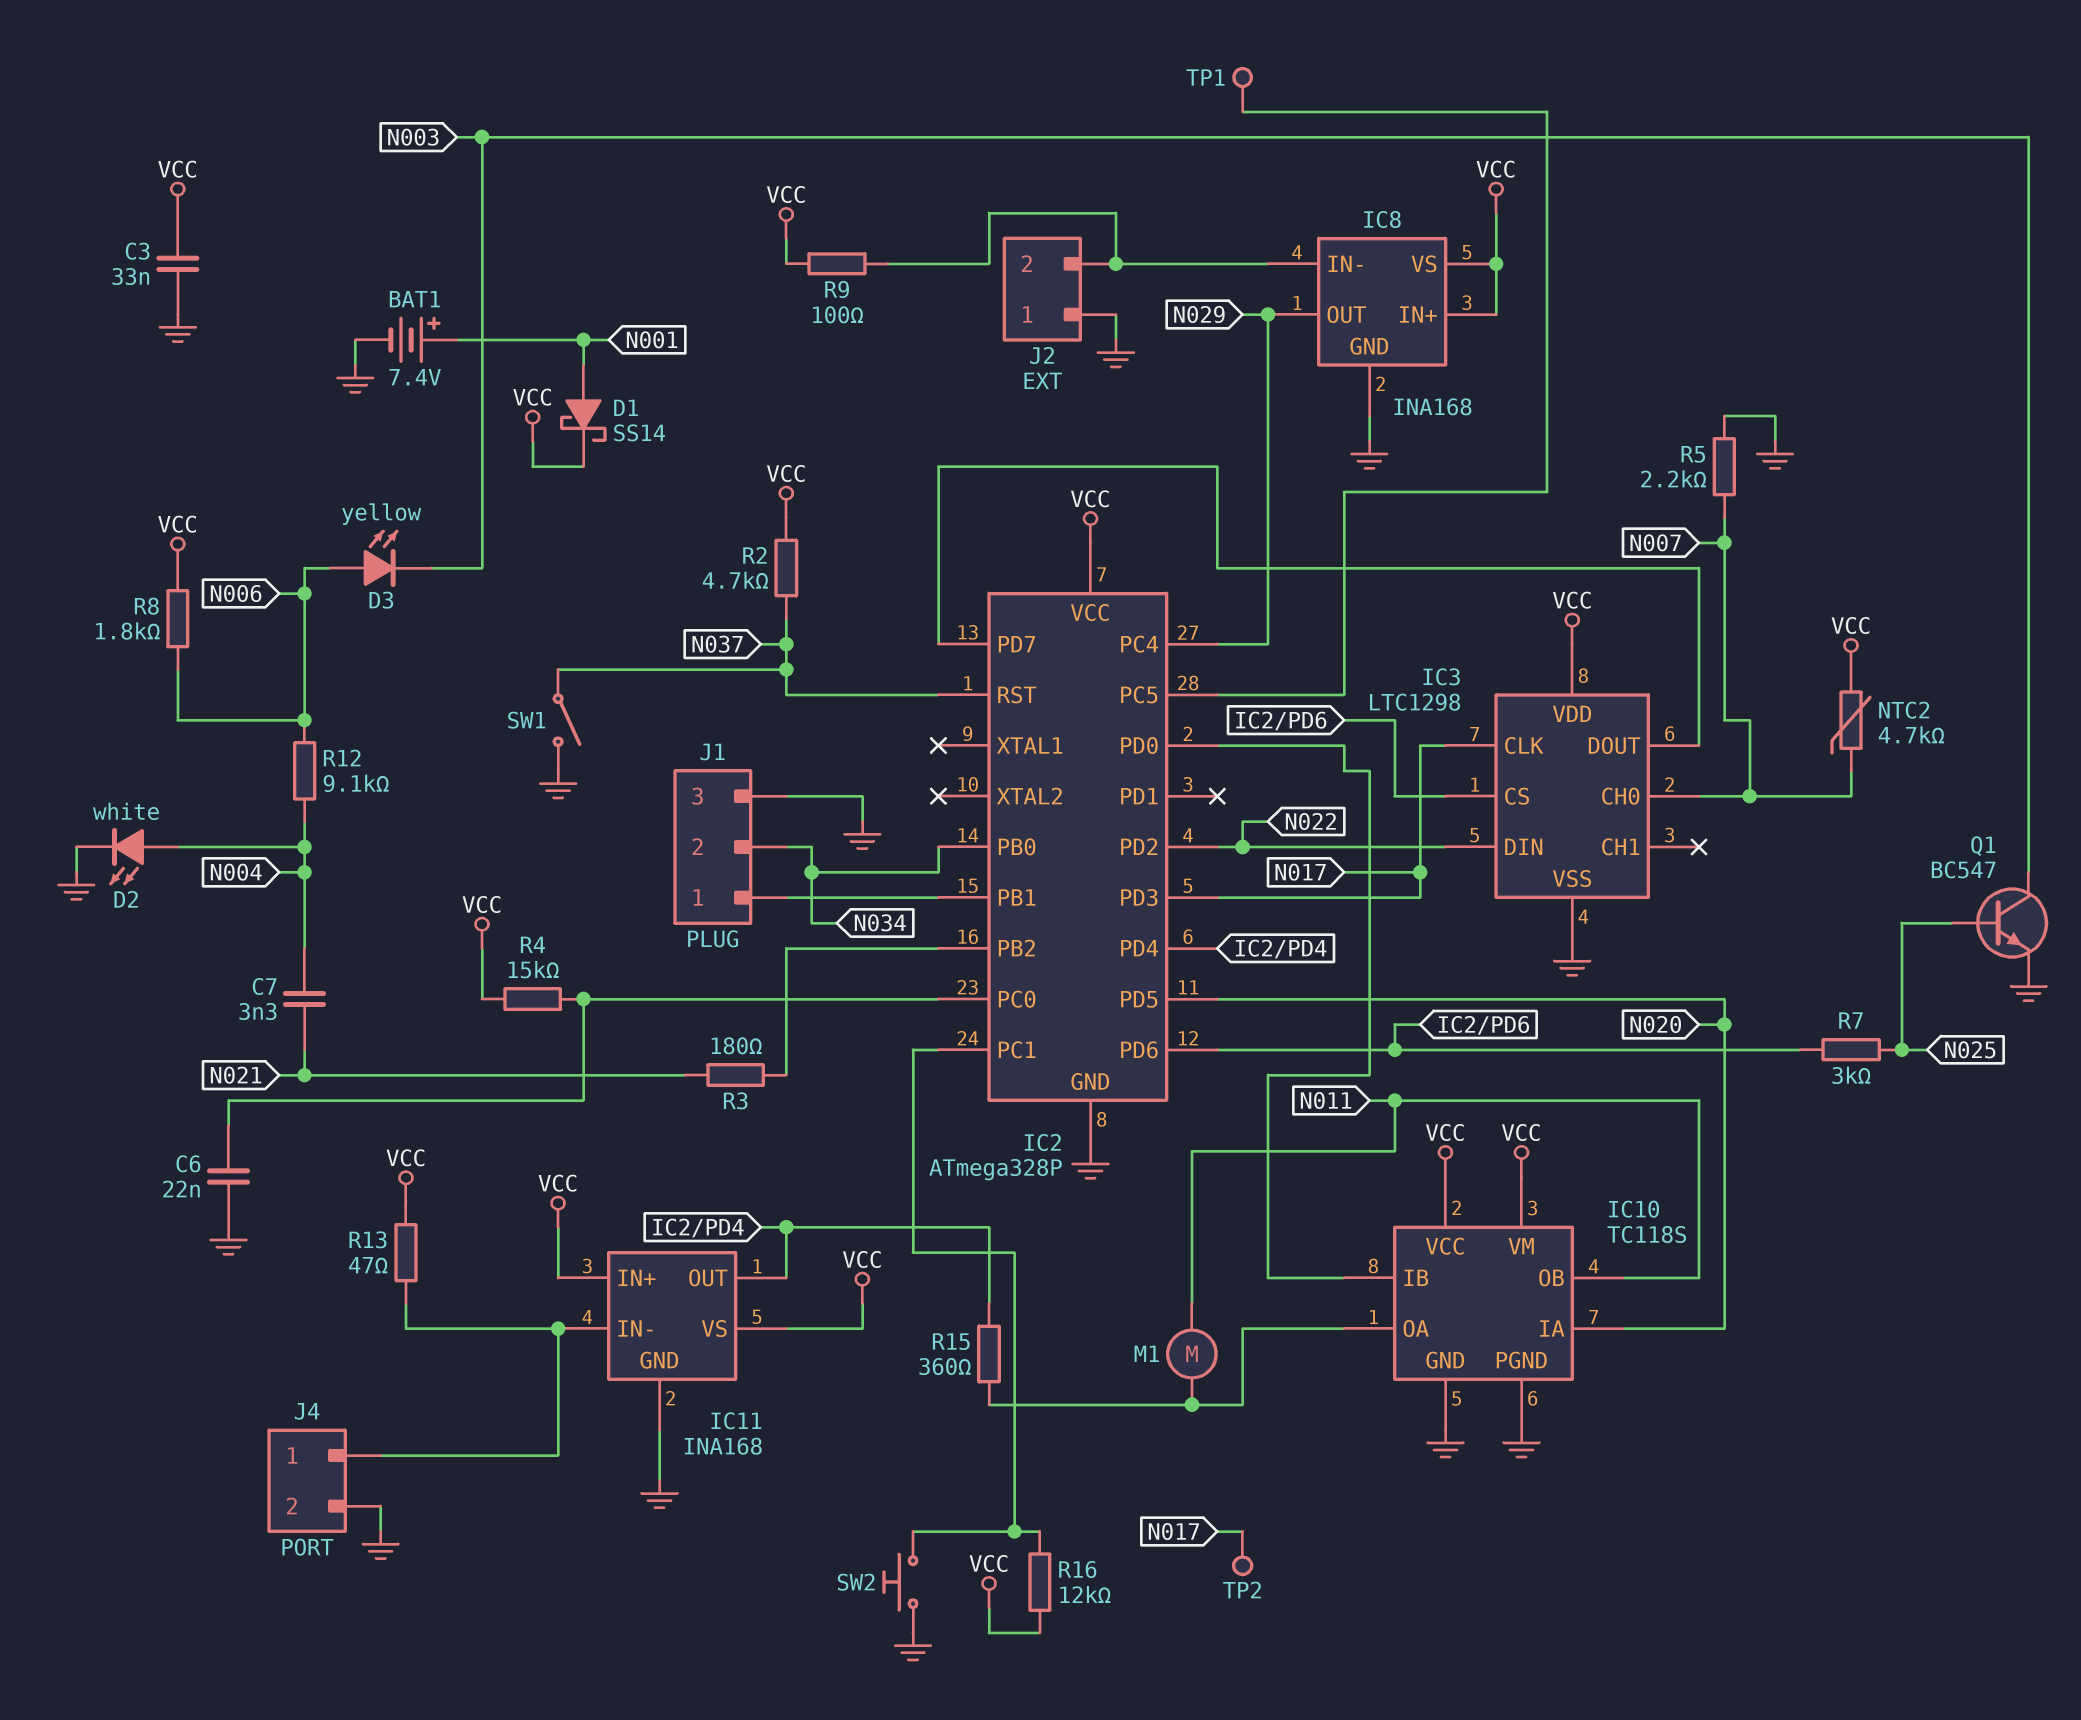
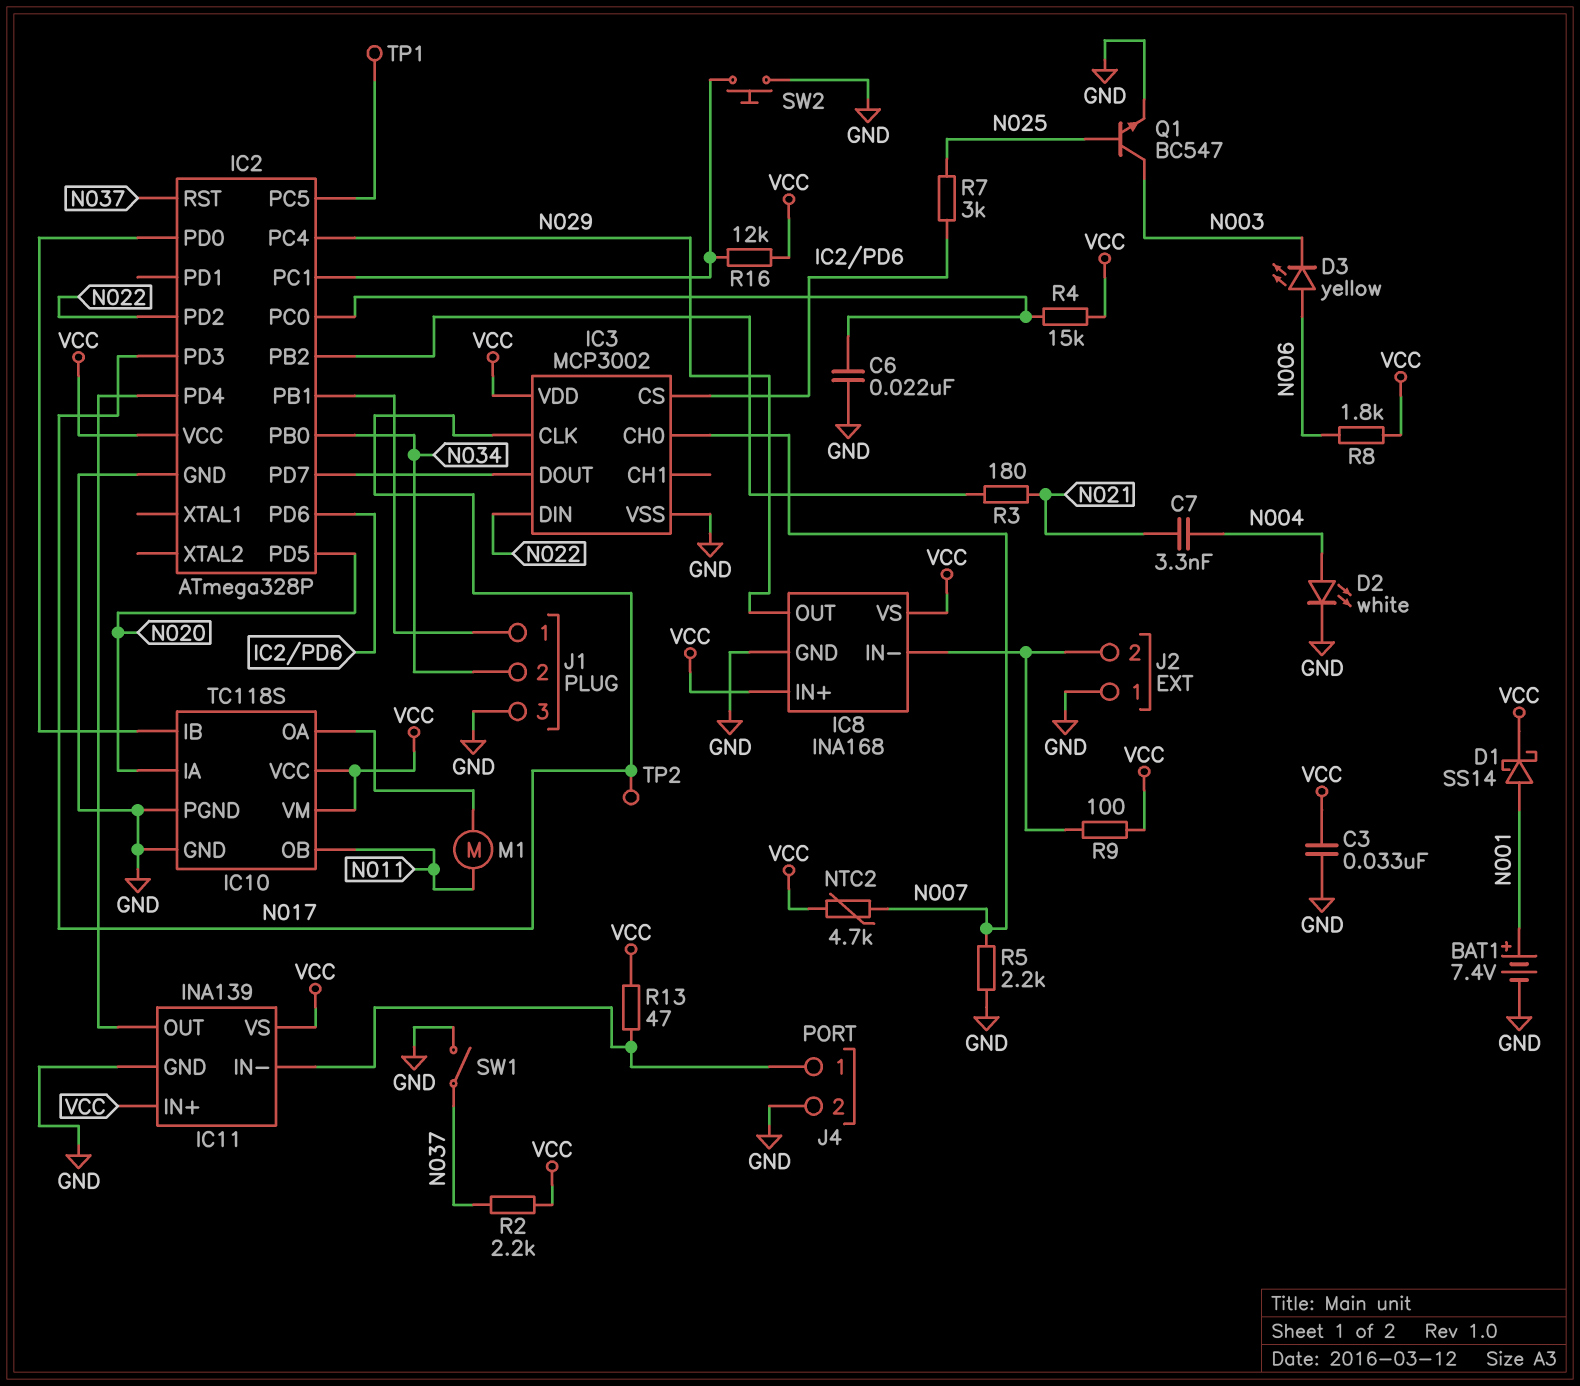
IC3: LTC1298 -> MCP3002
IC11: INA168 -> INA139
R2: 4.7k (N037, VCC) -> 2.2k (N037, VCC)
R12: 9.1k (N004, N006) -> none
R15: 360 (IC2/PD4, IC10/OA) -> none

